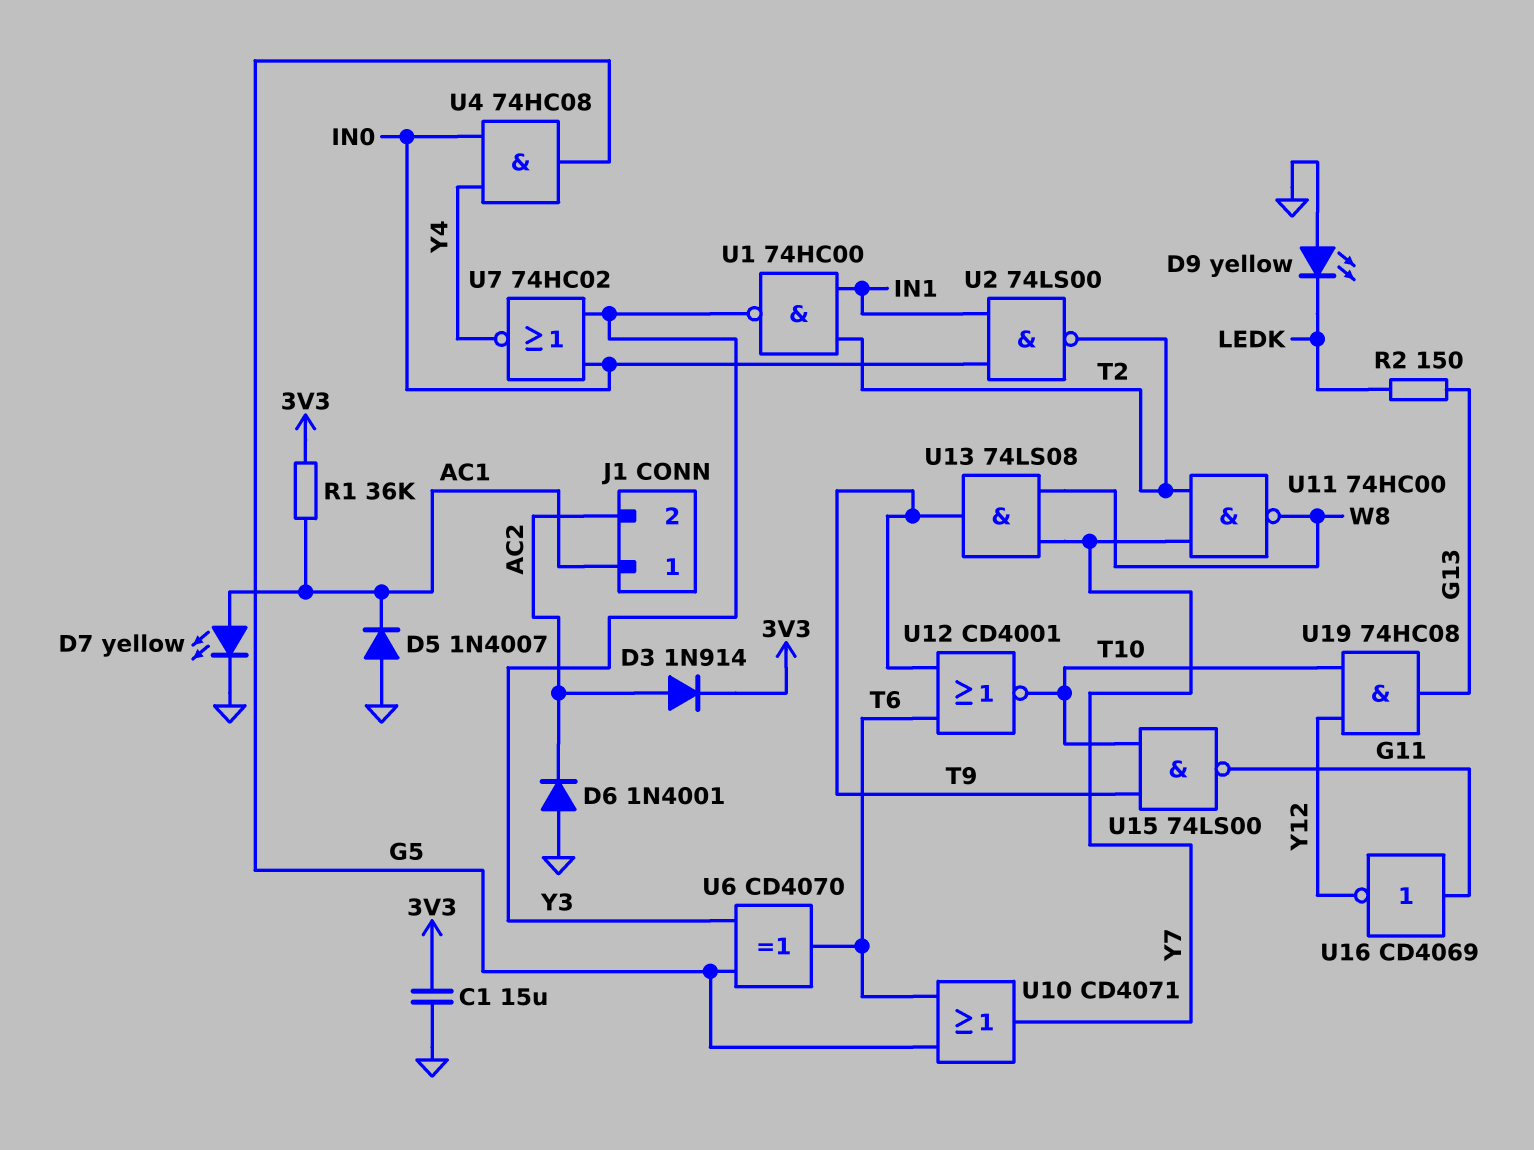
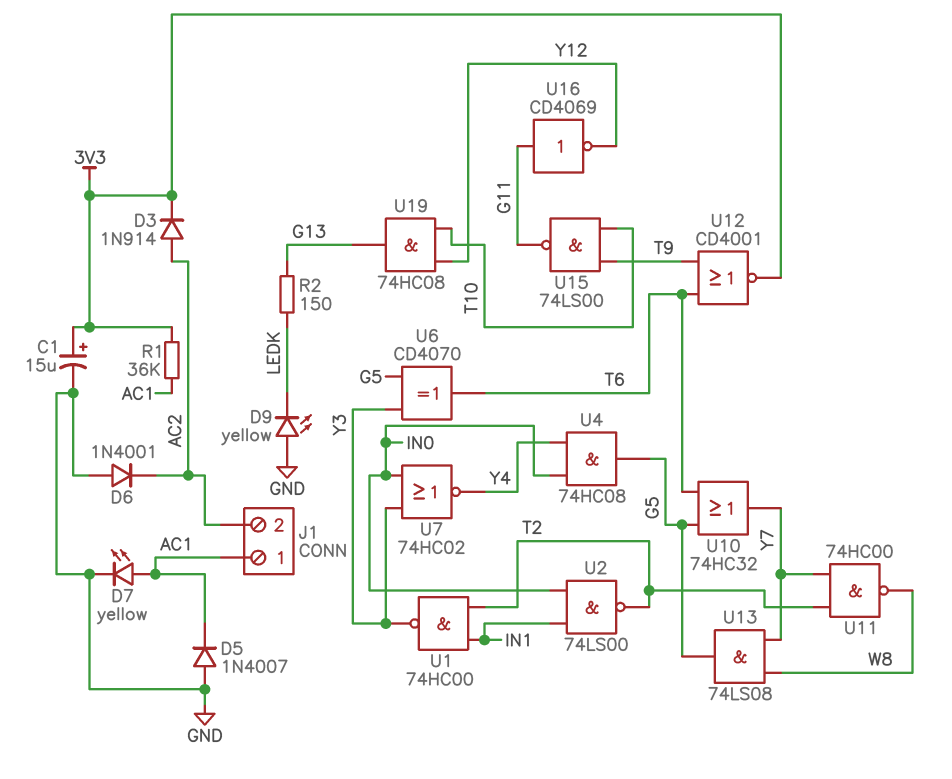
C1: 15uF (3V3, GND) -> 15uF (plus 3V3, minus GND)
U10: OR CD4071 (in G5, in T6, out Y7) -> OR 74HC32 (in G5, in T6, out Y7)
U12: NOR CD4001 (in T6, in T9, out T10) -> NOR CD4001 (in T6, in T9, out 3V3)
U13: AND 74LS08 (in W8, in Y7, out T9) -> AND 74LS08 (in W8, in Y7, out G5)

